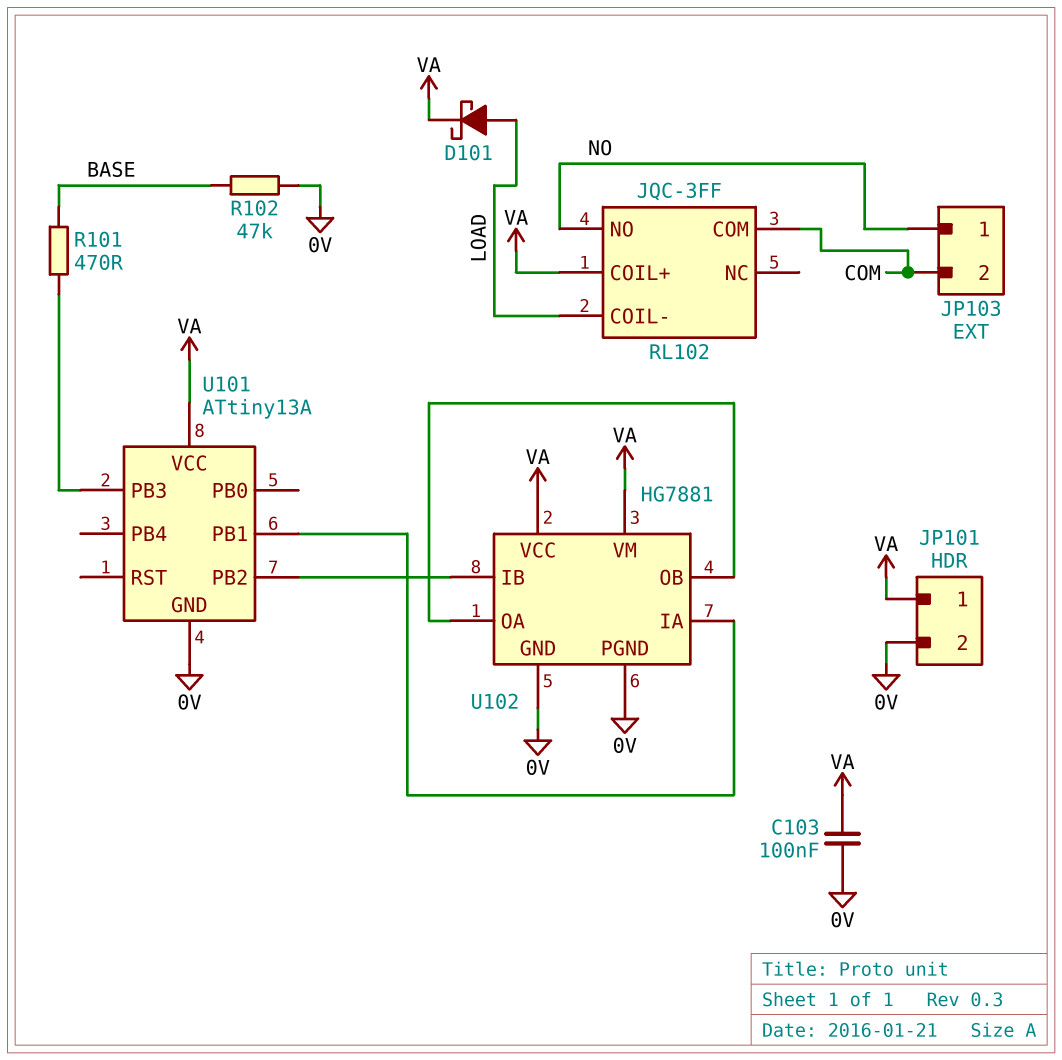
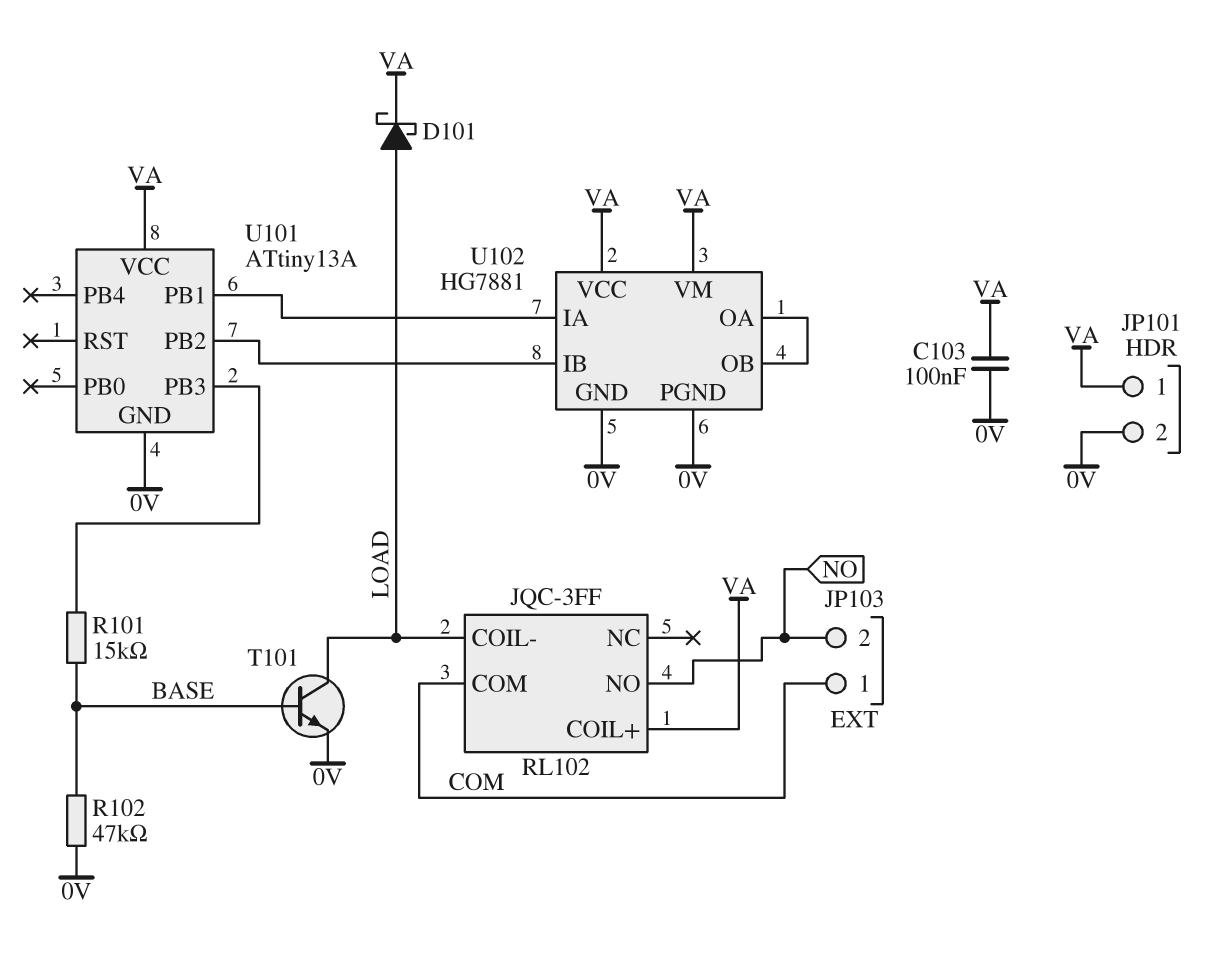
JP103 pin 1: NO -> COM
JP103 pin 2: COM -> NO
R101: 470 (BASE, U101/PB3) -> 15k (BASE, U101/PB3)
T101: none -> NPN (B BASE, C LOAD, E 0V)

